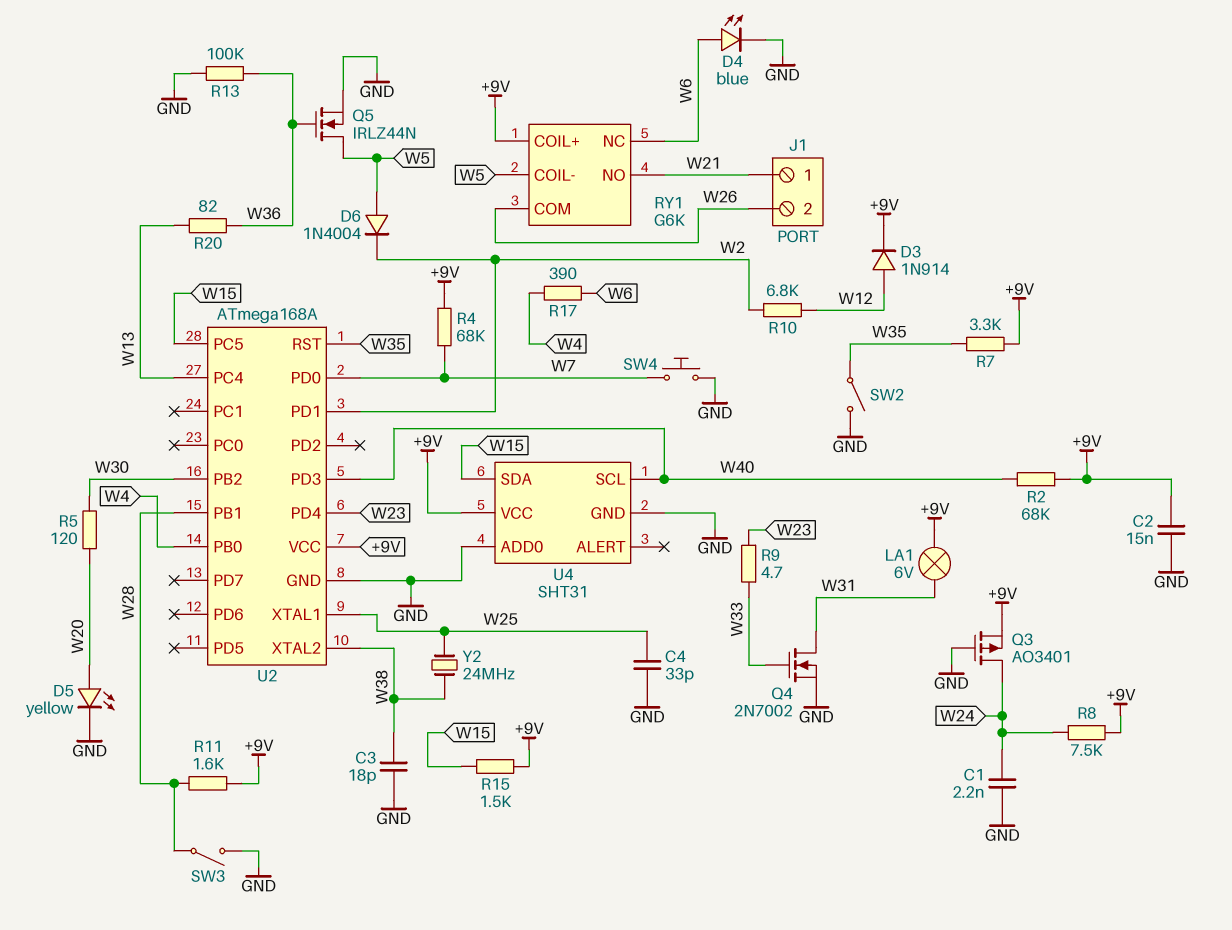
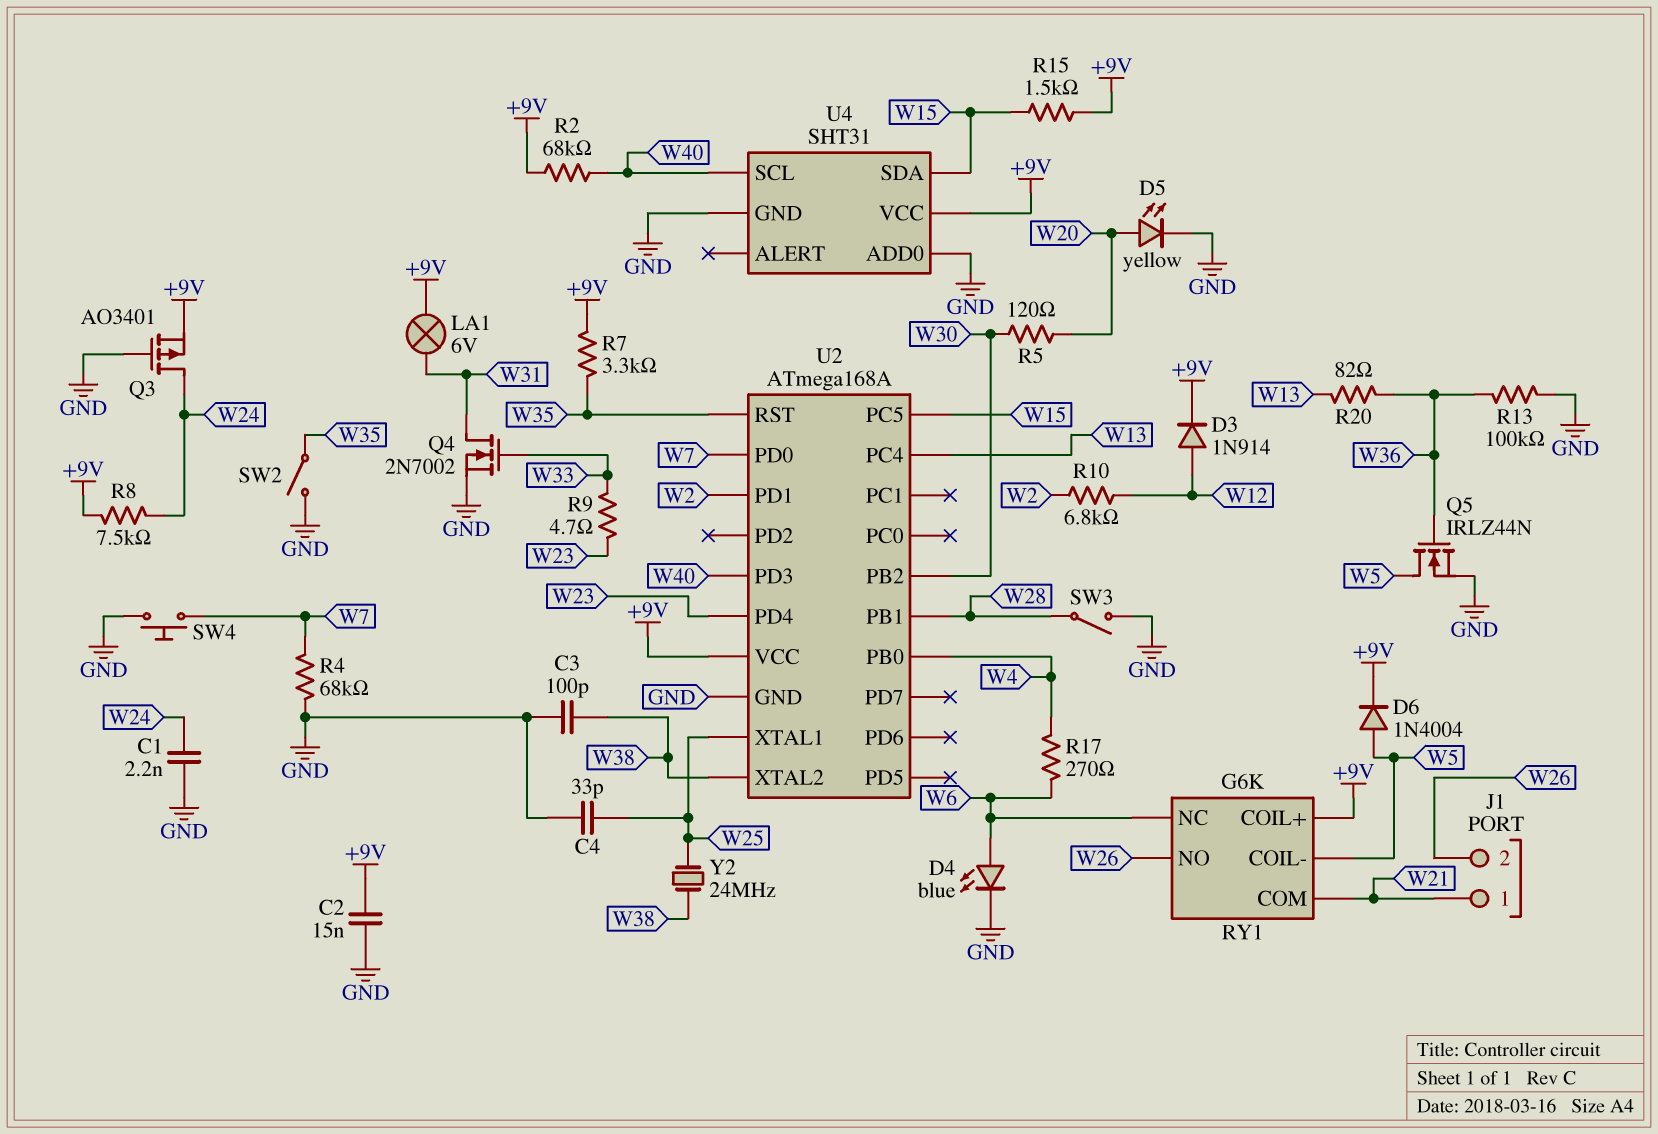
C3: 18pF (GND, W38) -> 100pF (GND, W38)
D6: diode 1N4004 (A W5, K W2) -> diode 1N4004 (A W5, K +9V)
R4: 68k (+9V, W7) -> 68k (GND, W7)
R11: 1.6k (+9V, W28) -> none
R17: 390 (W4, W6) -> 270 (W4, W6)
RY1 pin COM: W26 -> W21
RY1 pin NO: W21 -> W26

